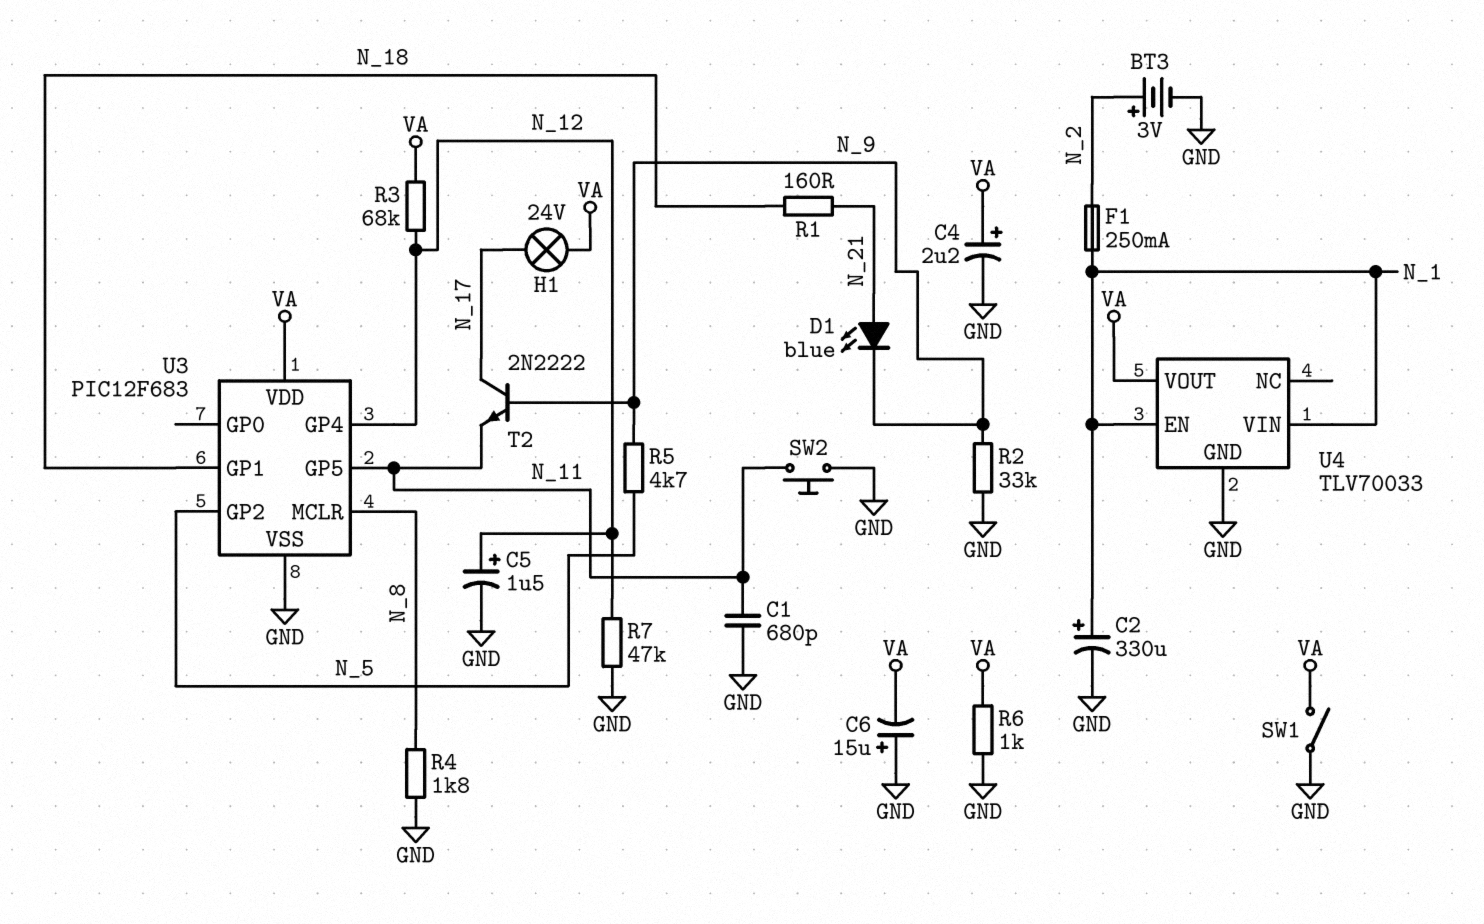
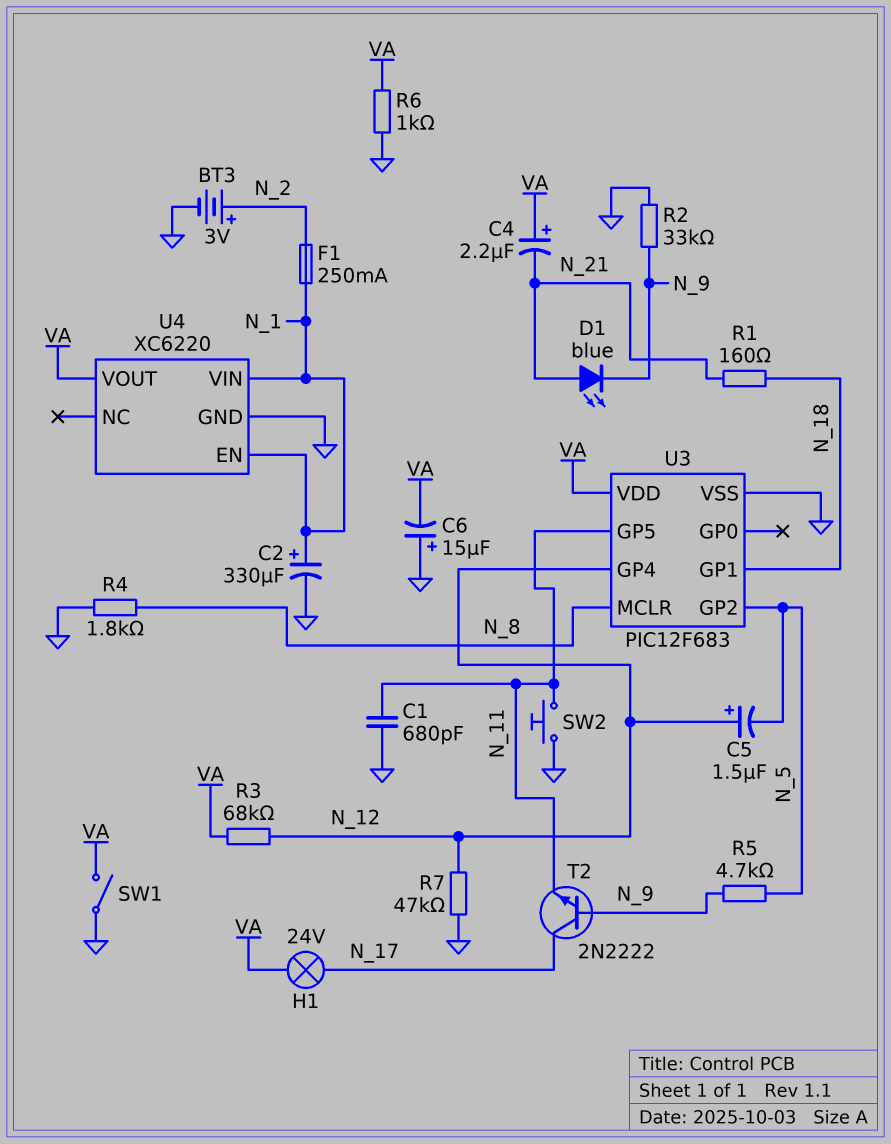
C4: 2.2uF (plus VA, minus GND) -> 2.2uF (plus VA, minus N_21)
C5: 1.5uF (plus N_12, minus GND) -> 1.5uF (plus N_12, minus N_5)
U4: TLV70033 -> XC6220

